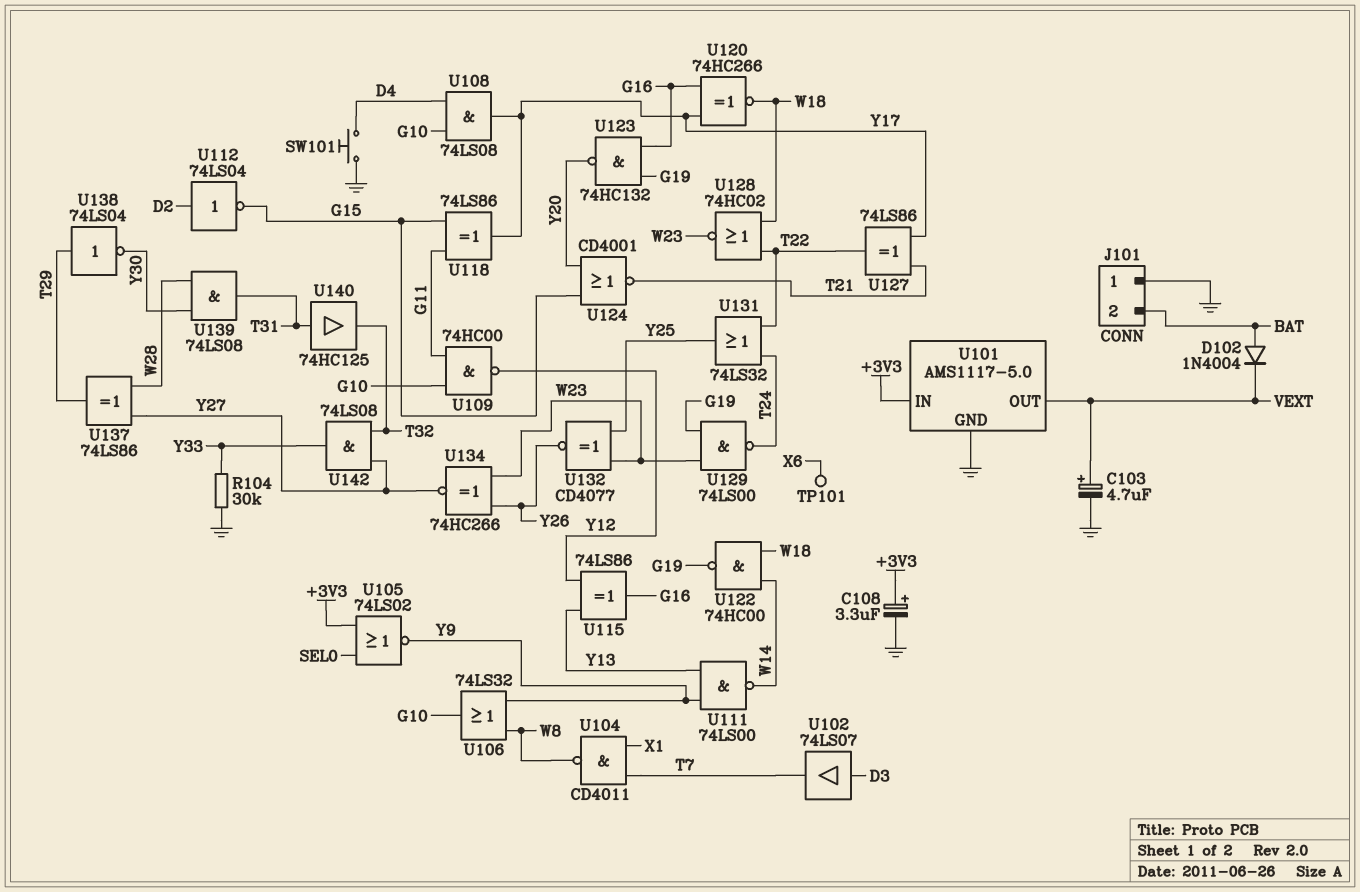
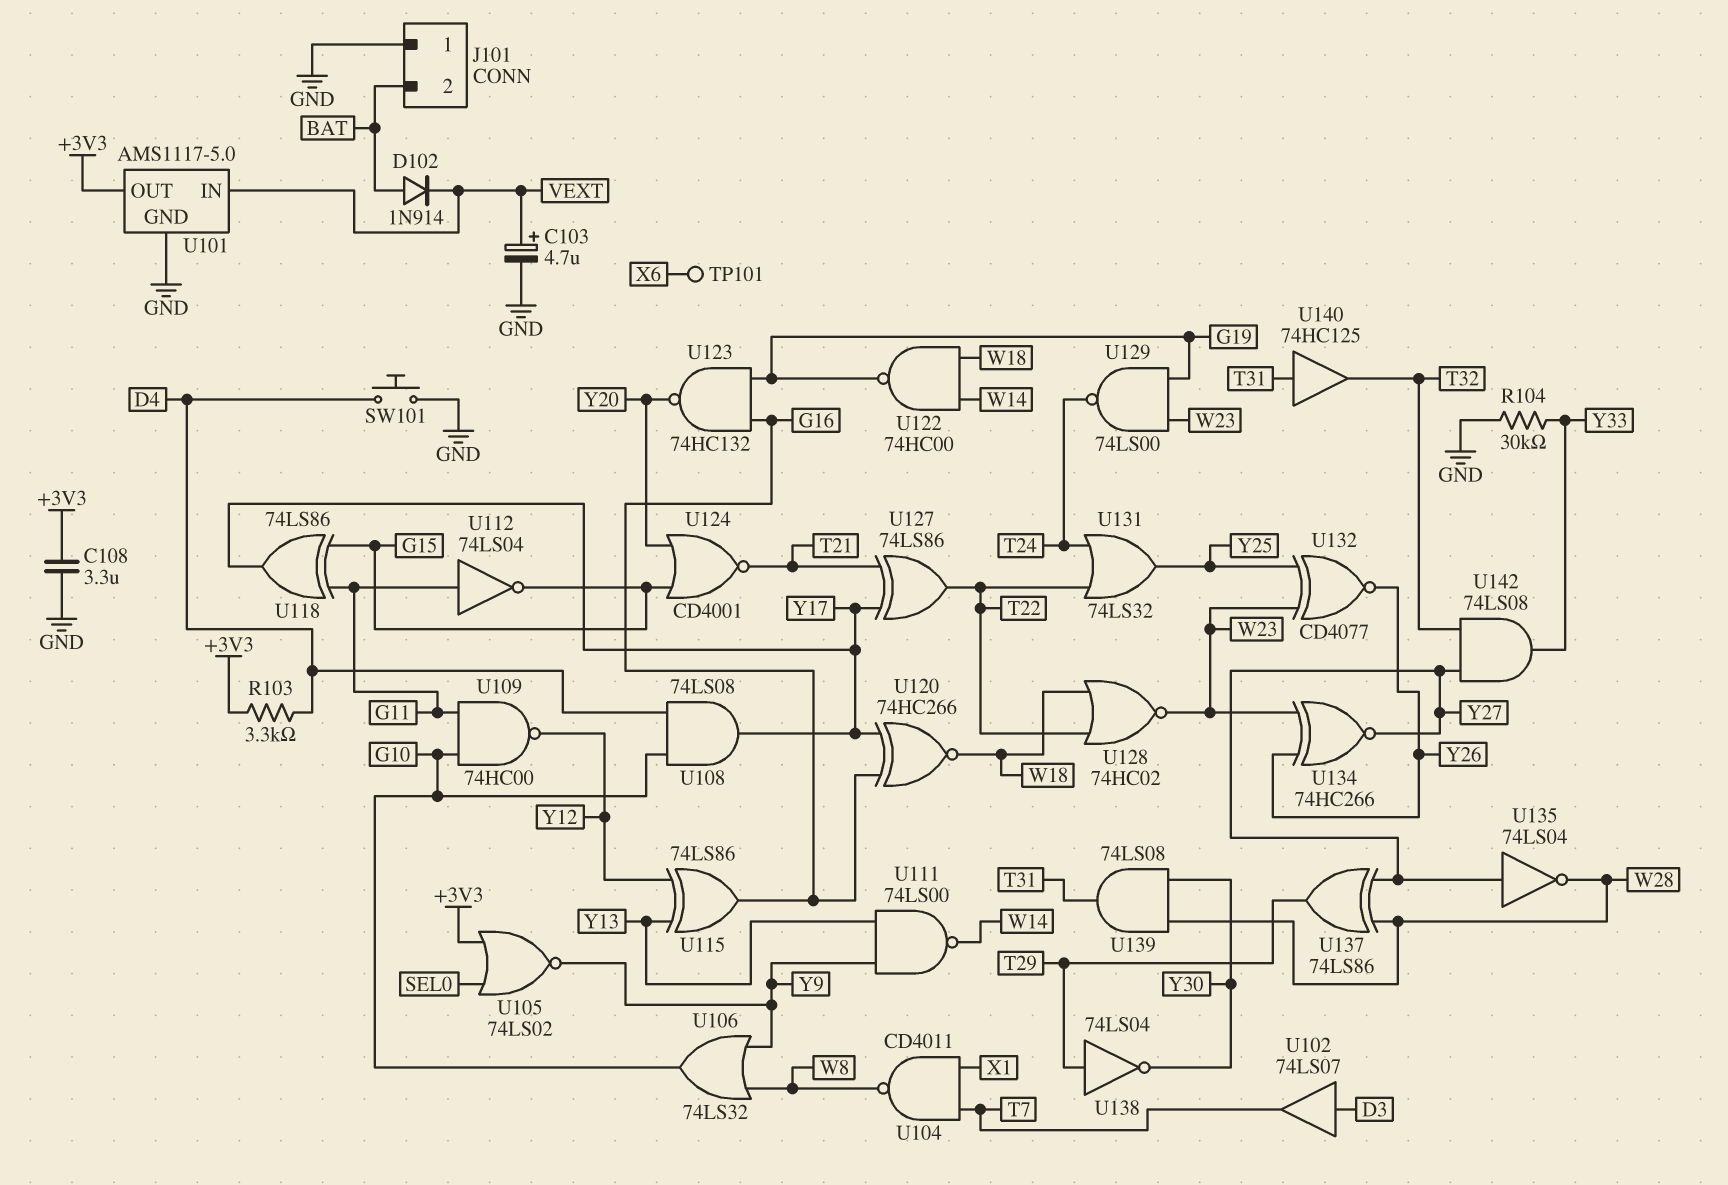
C108: 3.3uF (plus +3V3, minus GND) -> 3.3uF (+3V3, GND)
D102: diode 1N4004 (A BAT, K VEXT) -> diode 1N914 (A BAT, K VEXT)
R103: none -> 3.3k (+3V3, D4)
U101 pin IN: +3V3 -> VEXT
U101 pin OUT: VEXT -> +3V3
U112: NOT 74LS04 (in D2, out G15) -> NOT 74LS04 (in G11, out G15)
U135: none -> NOT 74LS04 (in Y27, out W28)

